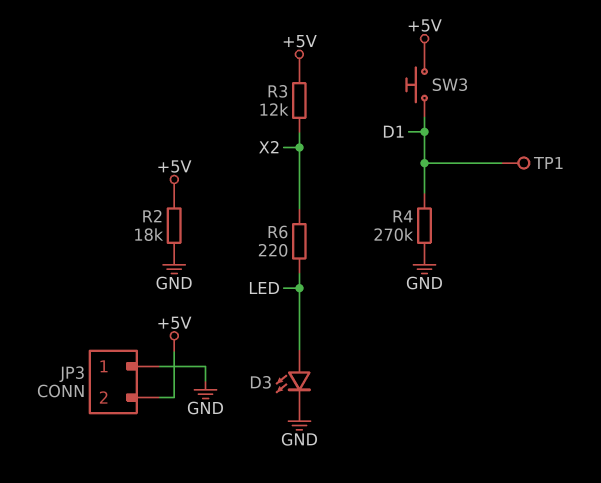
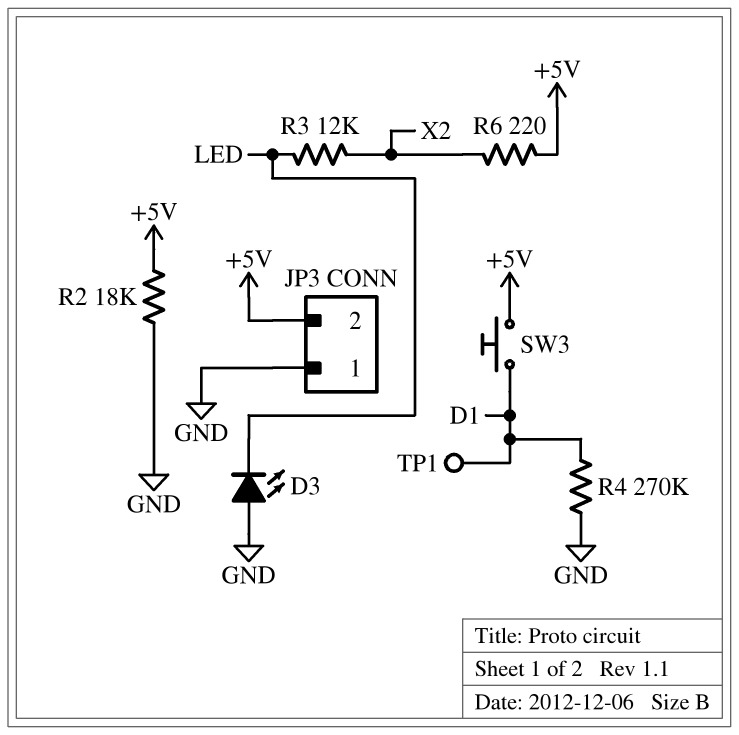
D3: LED (A LED, K GND) -> LED (A GND, K LED)
R3: 12k (+5V, X2) -> 12k (LED, X2)
R6: 220 (LED, X2) -> 220 (+5V, X2)

